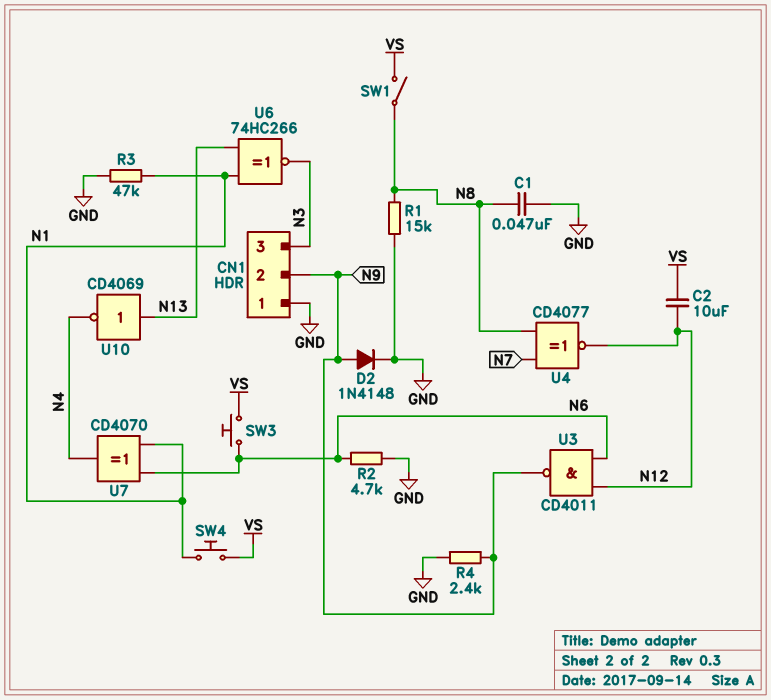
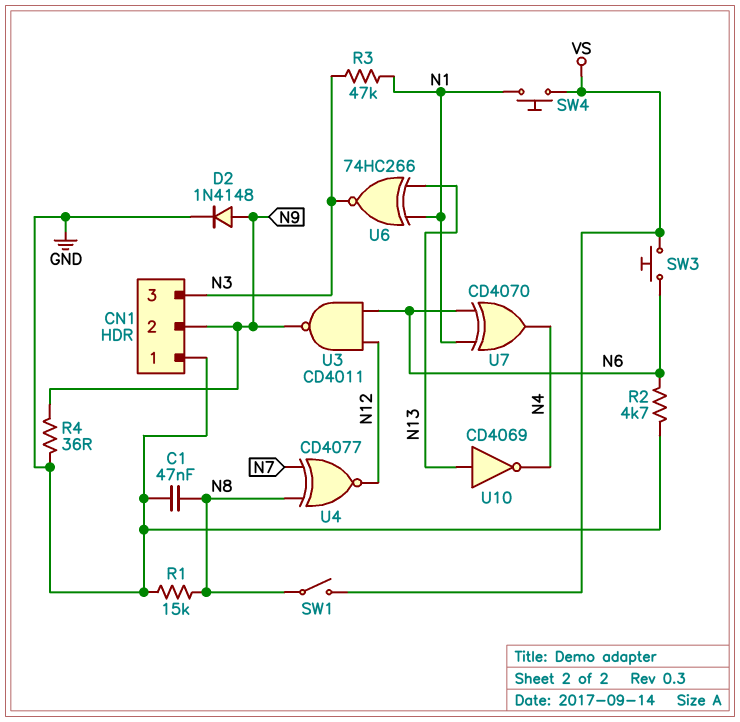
C2: 10uF (N12, VS) -> none
R3: 47k (GND, N1) -> 47k (N1, N3)
R4: 2.4k (GND, N9) -> 36 (GND, N9)

